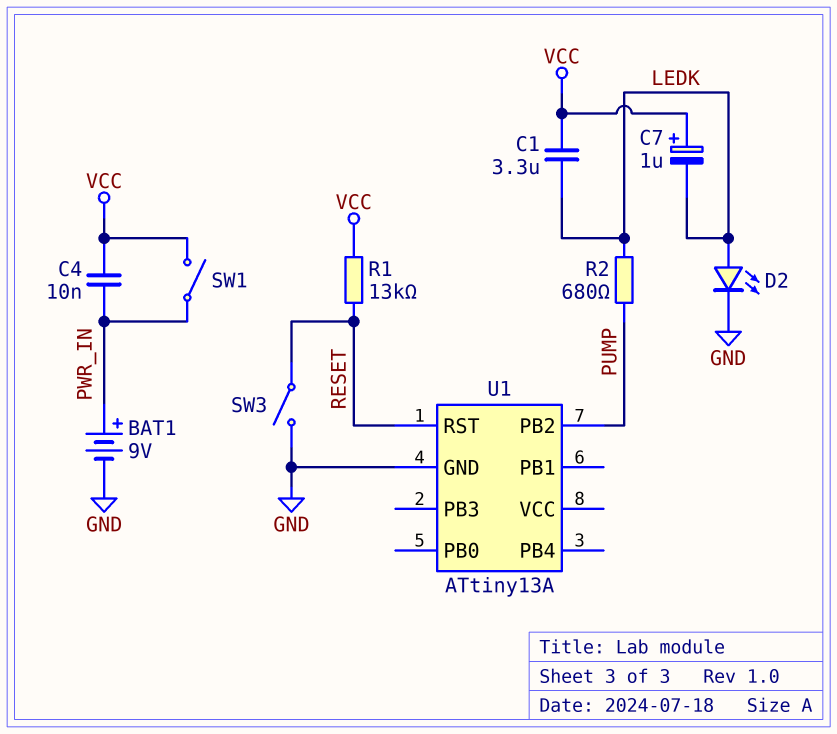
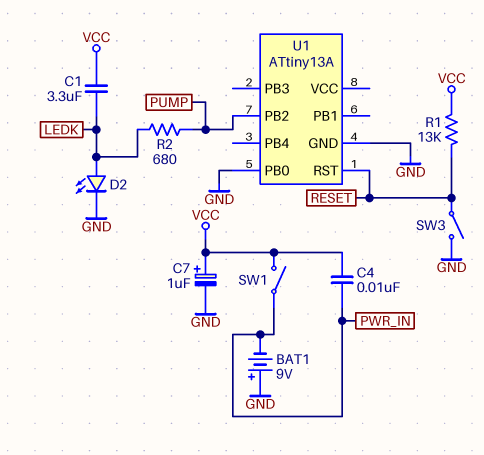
BAT1: 9V (plus PWR_IN, minus GND) -> 9V (plus GND, minus PWR_IN)
C7: 1uF (plus VCC, minus LEDK) -> 1uF (plus VCC, minus GND)
U1 pin PB0: none -> GND

